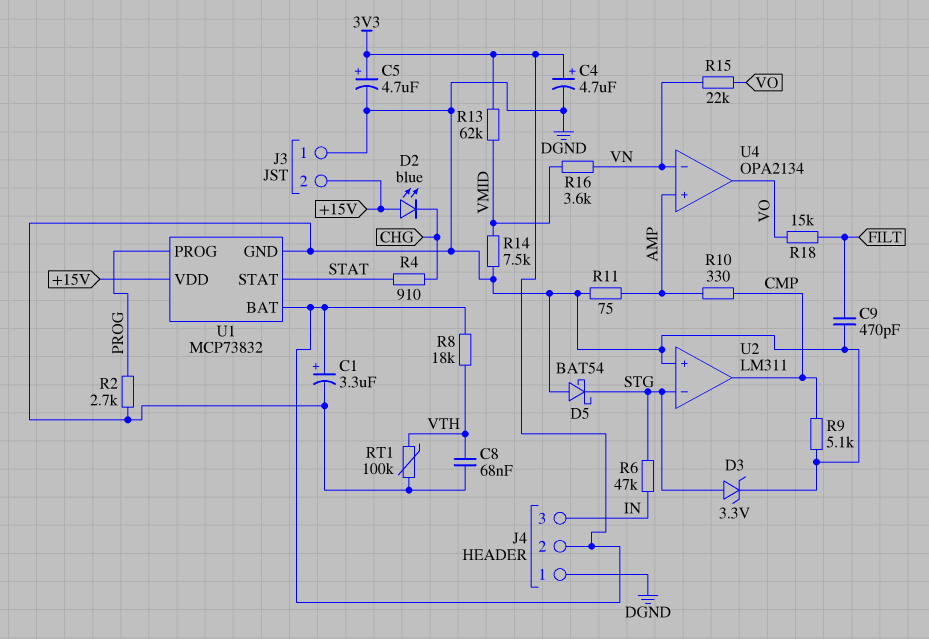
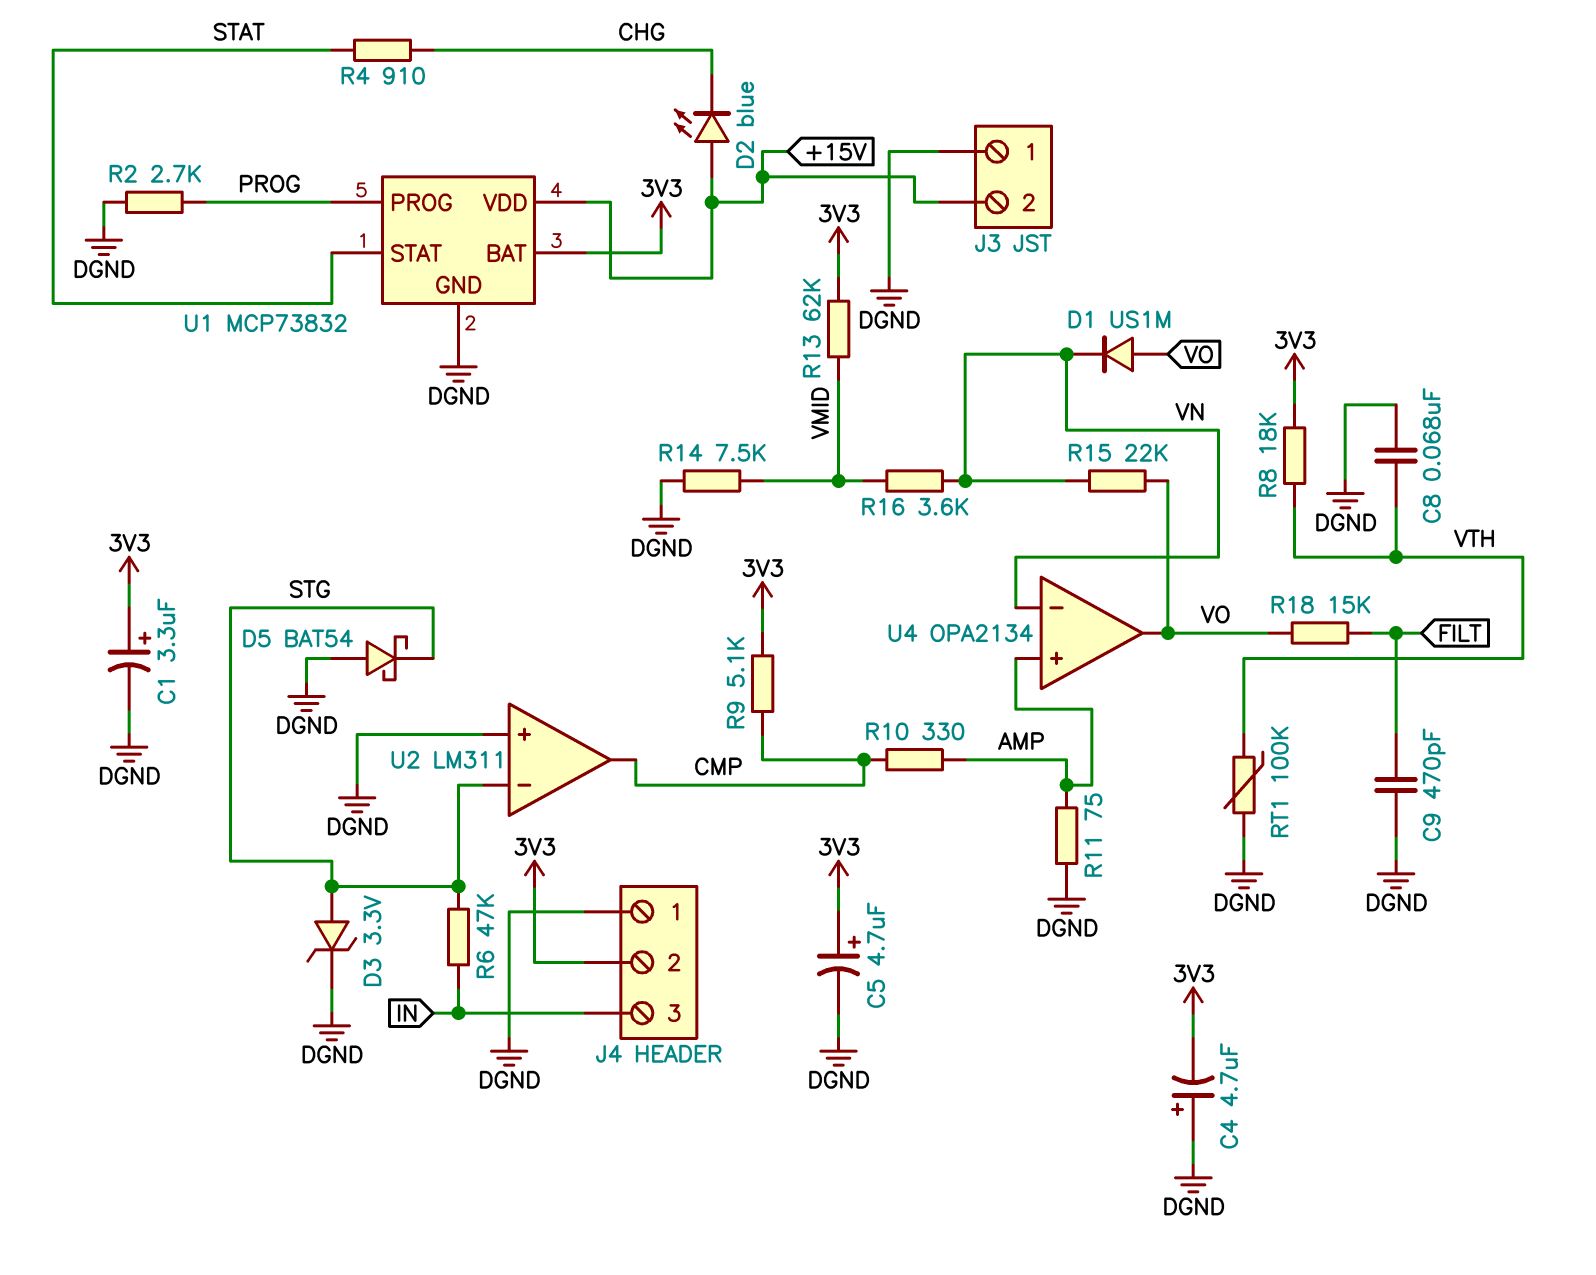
C4: 4.7uF (plus 3V3, minus DGND) -> 4.7uF (plus DGND, minus 3V3)
D1: none -> diode US1M (A VO, K VN)
R9: 5.1k (CMP, DGND) -> 5.1k (3V3, CMP)

